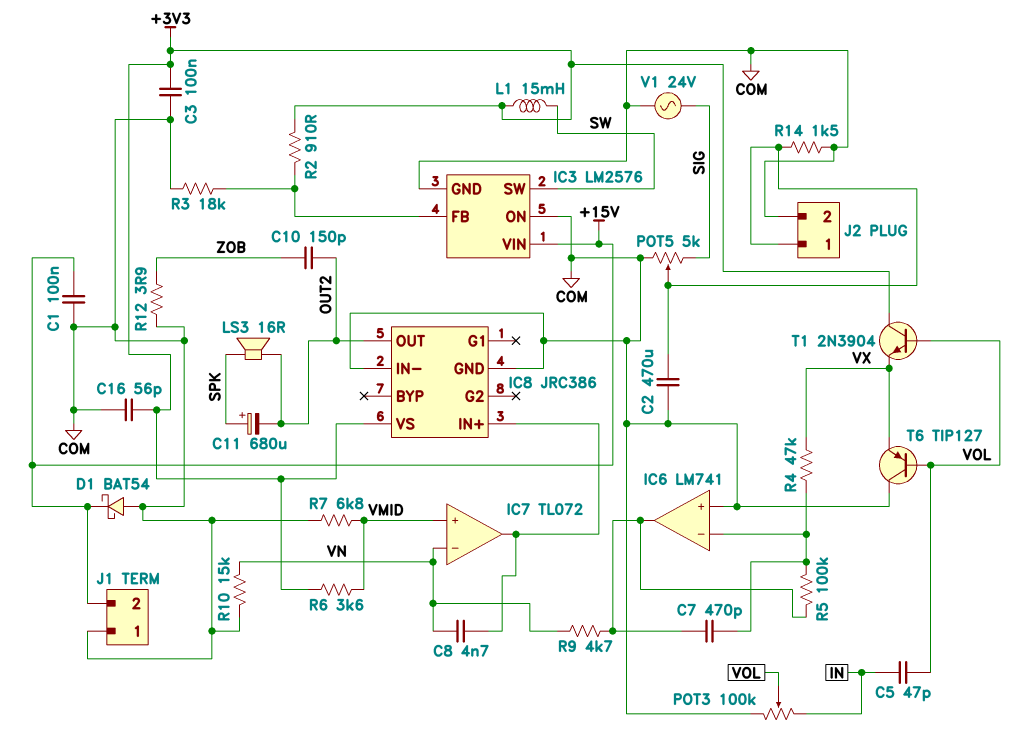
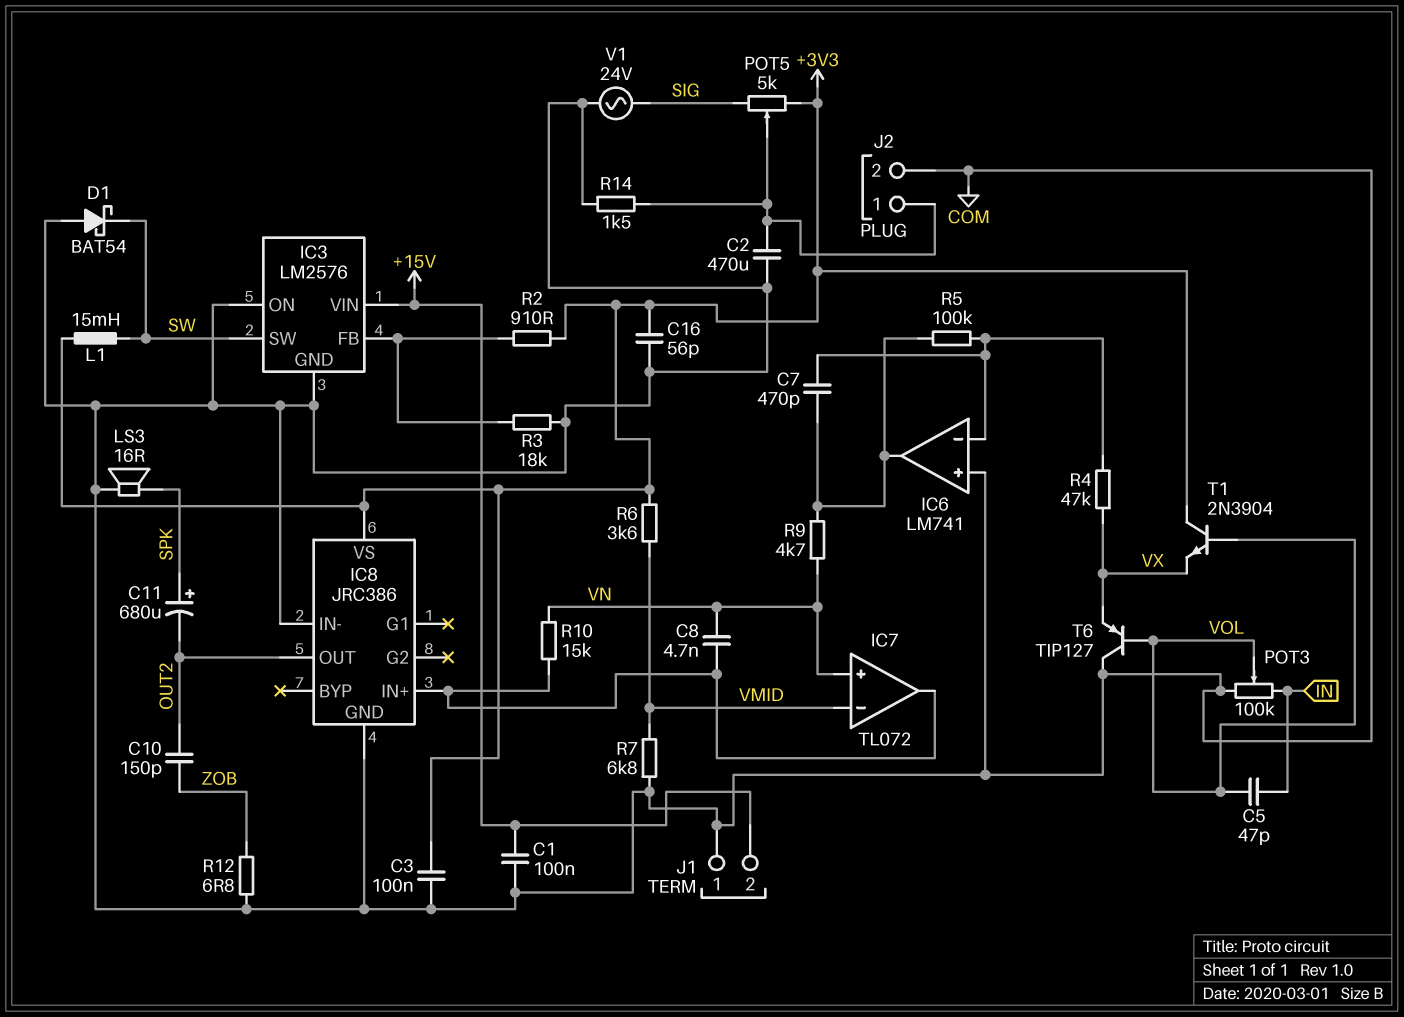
D1: schottky BAT54 (A COM, K +15V) -> schottky BAT54 (A COM, K SW)
IC7 pin in+: VMID -> VN
IC7 pin in-: VN -> VMID
LS3: speaker 16R (OUT2, SPK) -> speaker 16R (COM, SPK)
POT5: 5k (COM, SIG, wiper J2/1) -> 5k (+3V3, SIG, wiper J2/1)
R10: 15k (COM, VN) -> 15k (IC7/out, VN)
R12: 3.9 (COM, ZOB) -> 6.8 (COM, ZOB)

